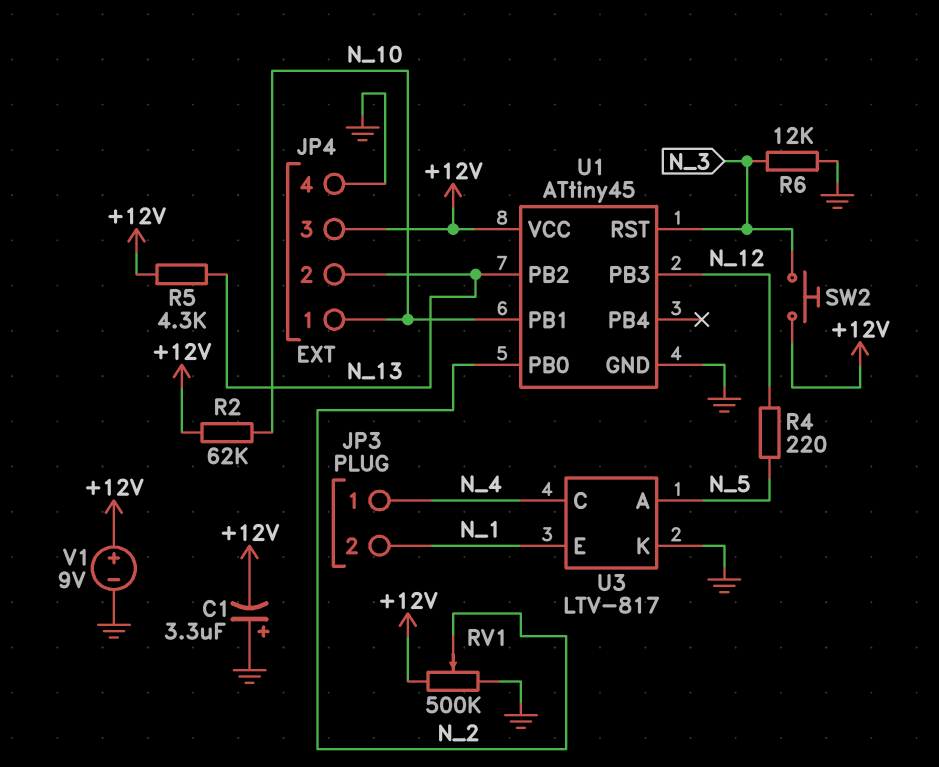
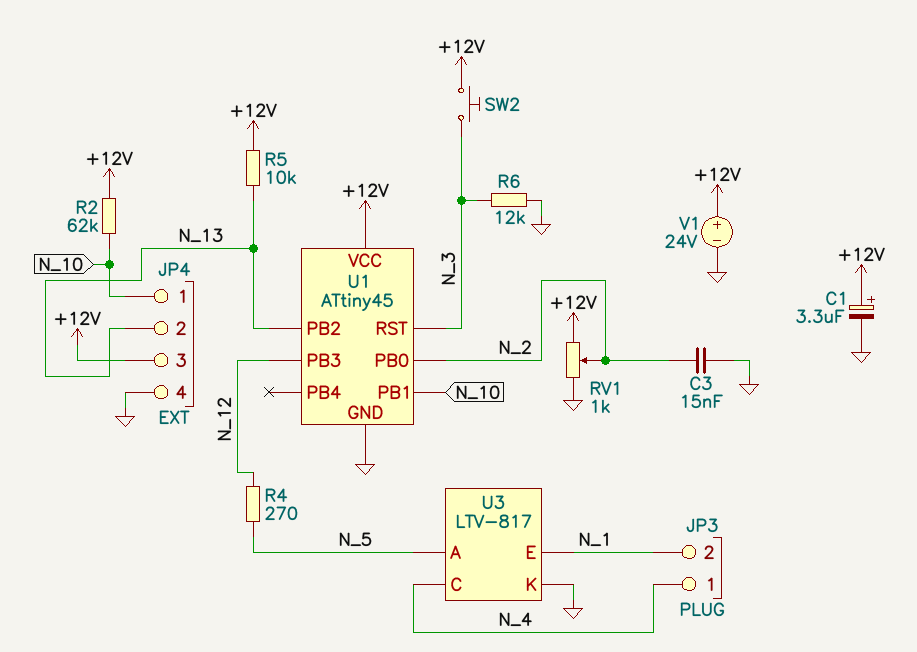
C1: 3.3uF (plus GND, minus +12V) -> 3.3uF (plus +12V, minus GND)
C3: none -> 15nF (GND, N_2)
R4: 220 (N_5, N_12) -> 270 (N_5, N_12)
R5: 4.3k (+12V, N_13) -> 10k (+12V, N_13)
RV1: 500k (+12V, GND, wiper N_2) -> 1k (+12V, GND, wiper N_2)
V1: 9V (plus +12V, minus GND) -> 24V (plus +12V, minus GND)

